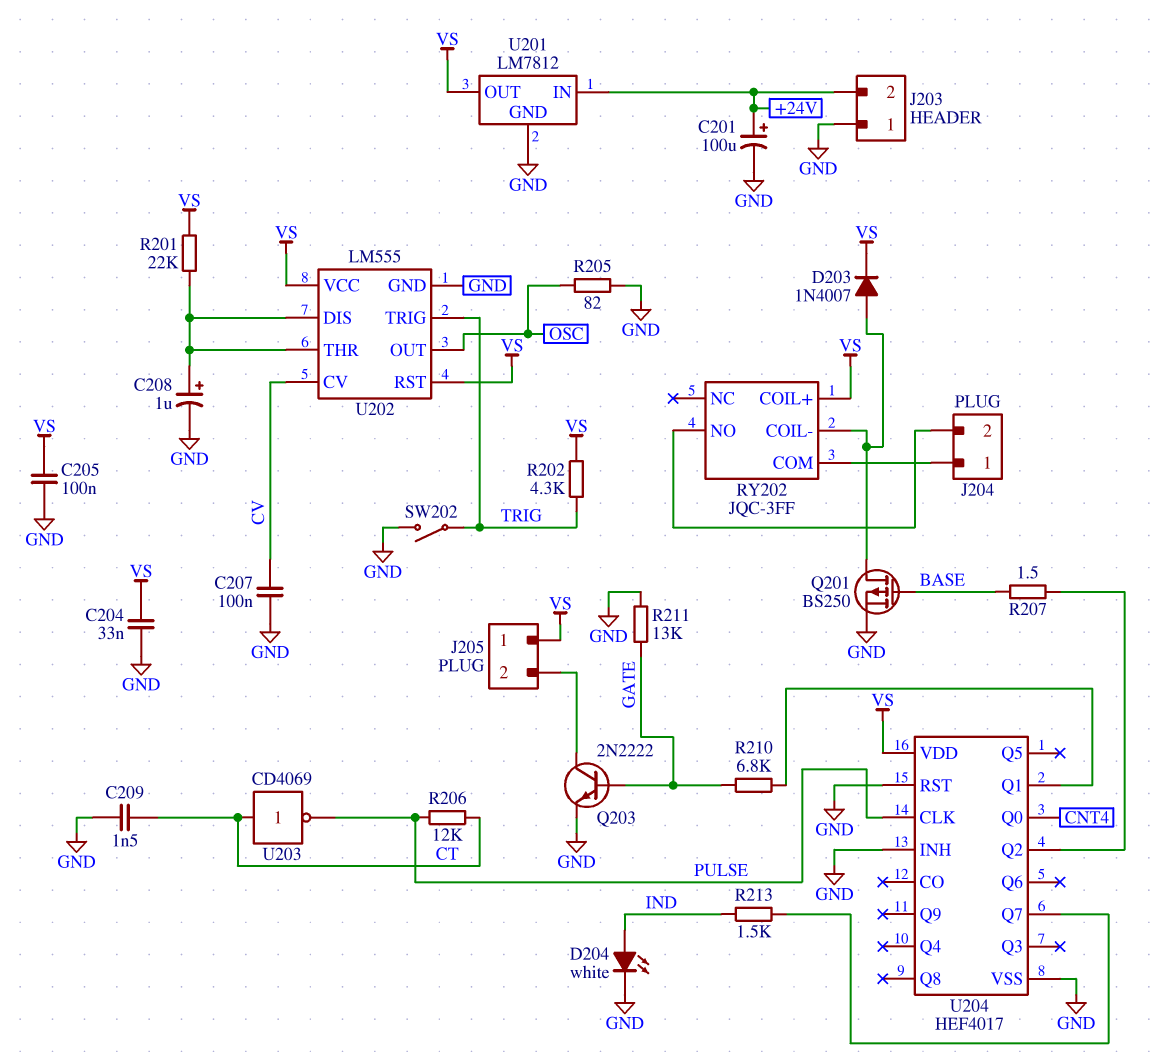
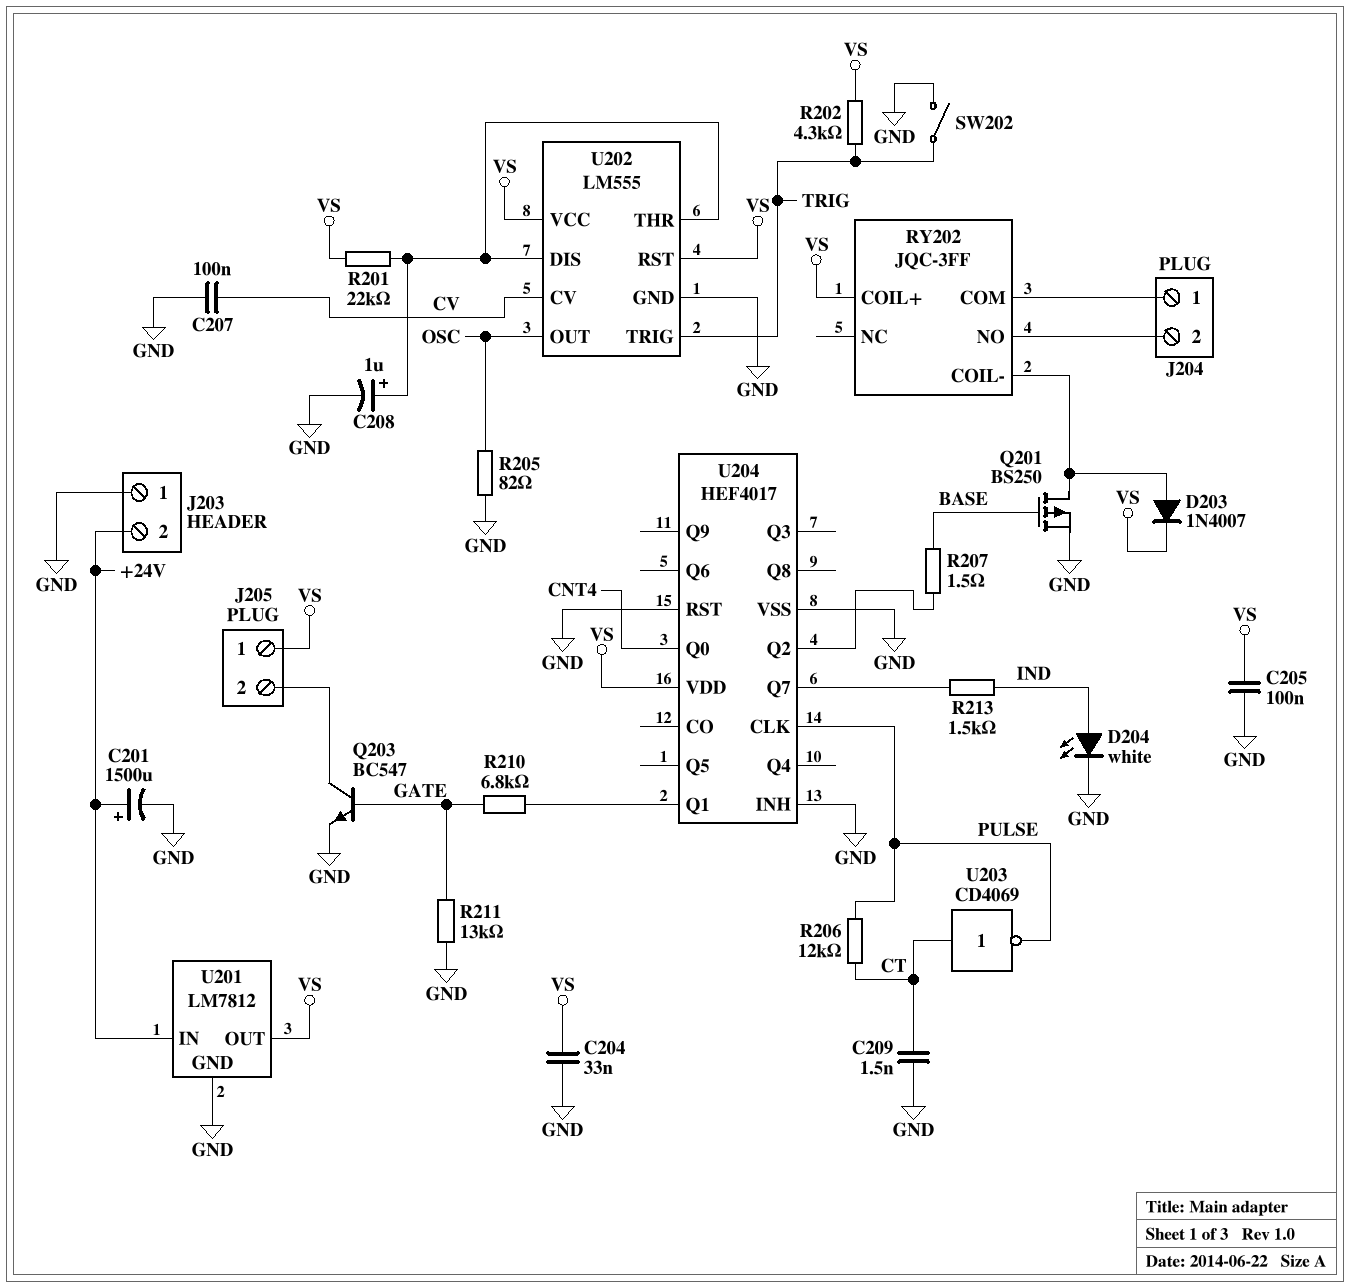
C201: 100uF (plus +24V, minus GND) -> 1500uF (plus +24V, minus GND)
Q203: NPN 2N2222 (B GATE, C J205/2, E GND) -> NPN BC547 (B GATE, C J205/2, E GND)

